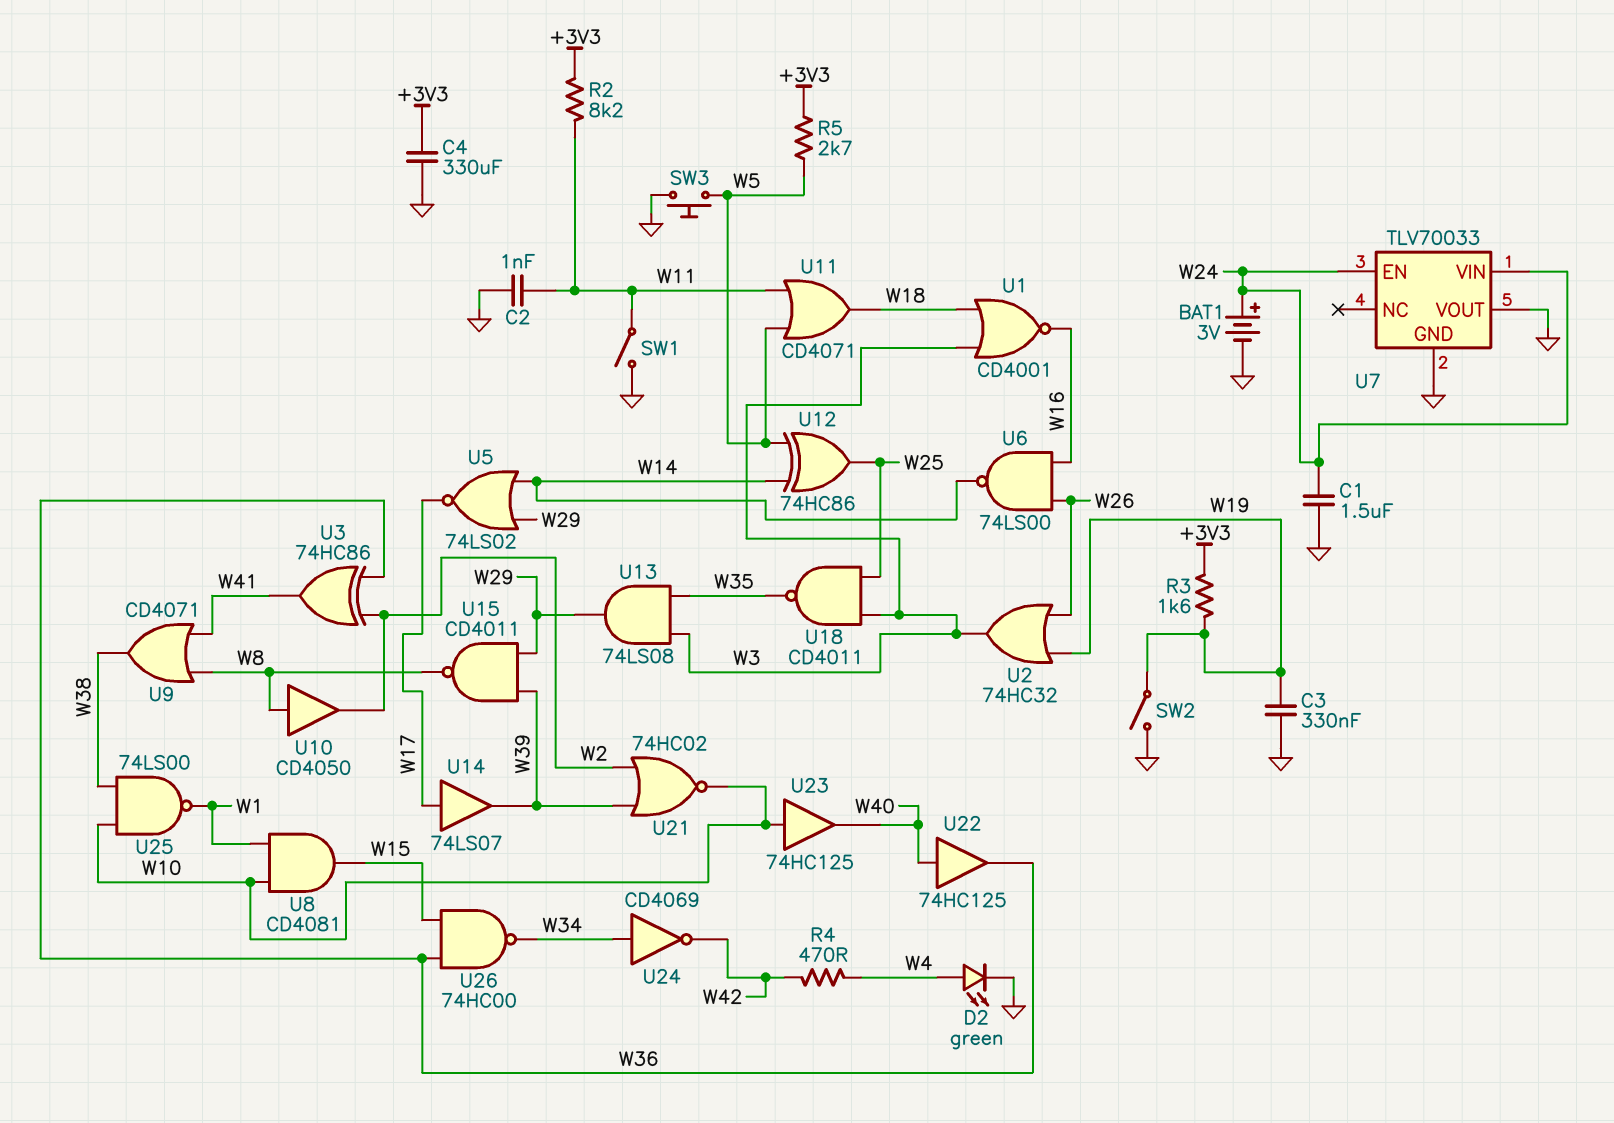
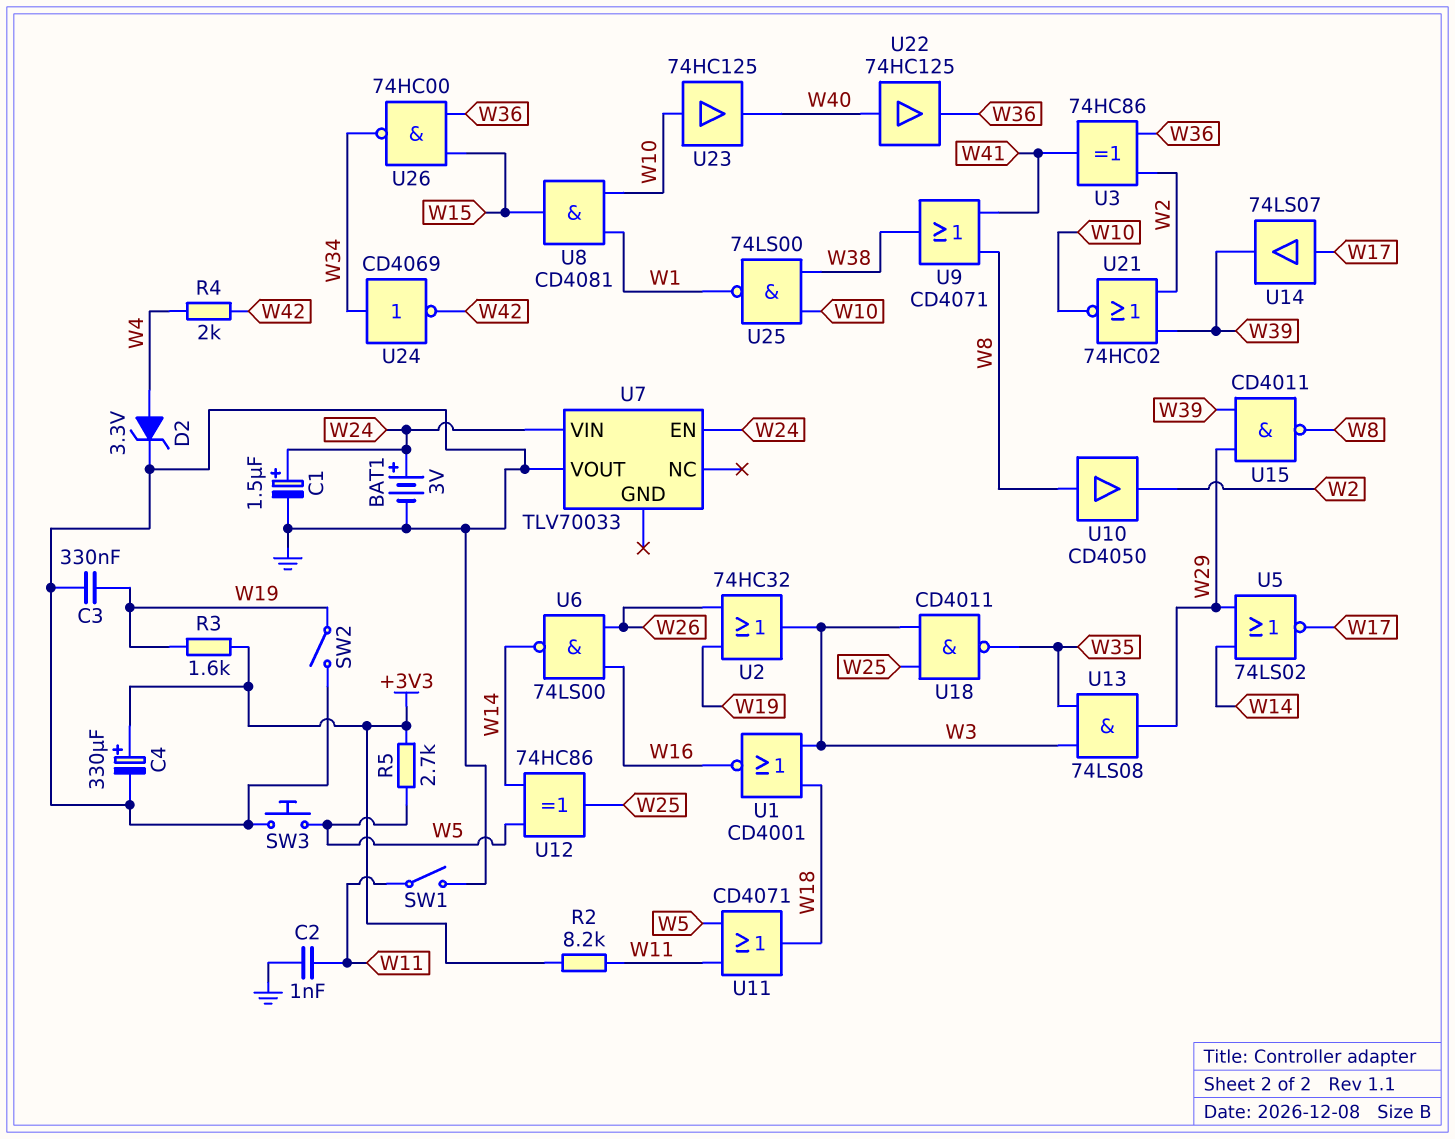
C1: 1.5uF (GND, W24) -> 1.5uF (plus W24, minus GND)
C4: 330uF (+3V3, GND) -> 330uF (plus +3V3, minus GND)
D2: LED green (A W4, K GND) -> zener 3.3V (A W4, K GND)
R4: 470 (W4, W42) -> 2k (W4, W42)
U7 pin GND: GND -> none

